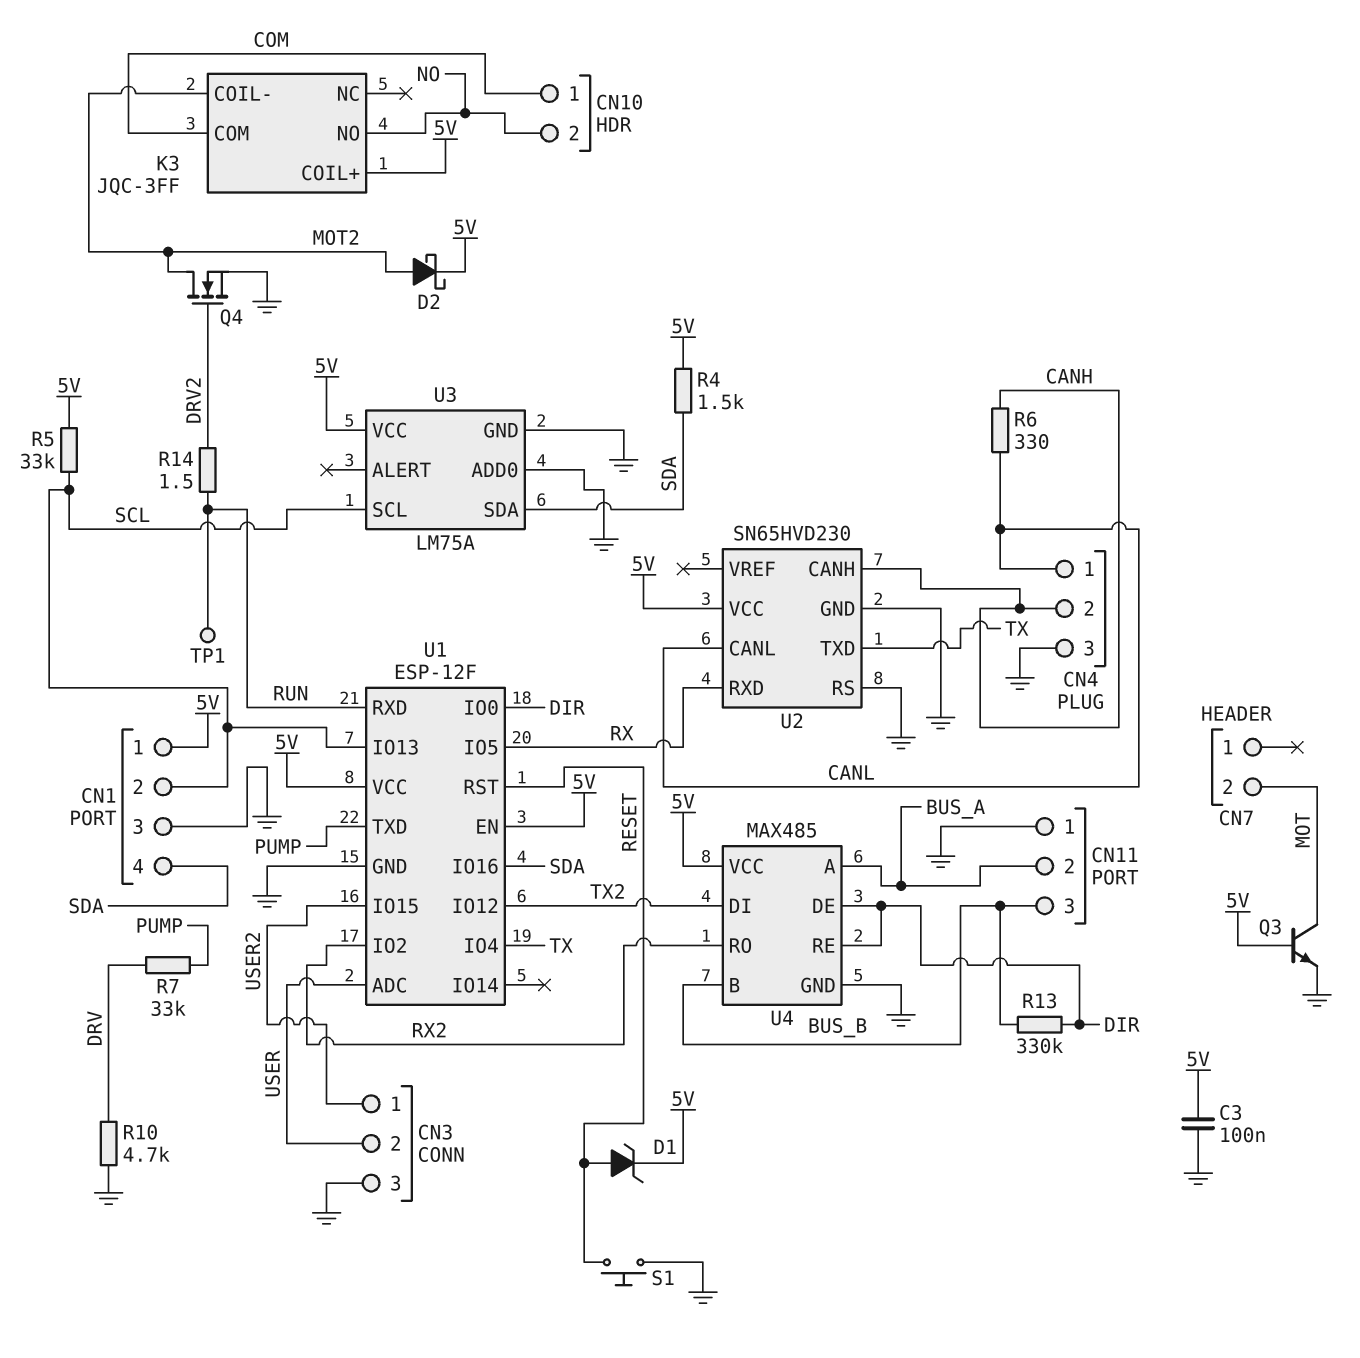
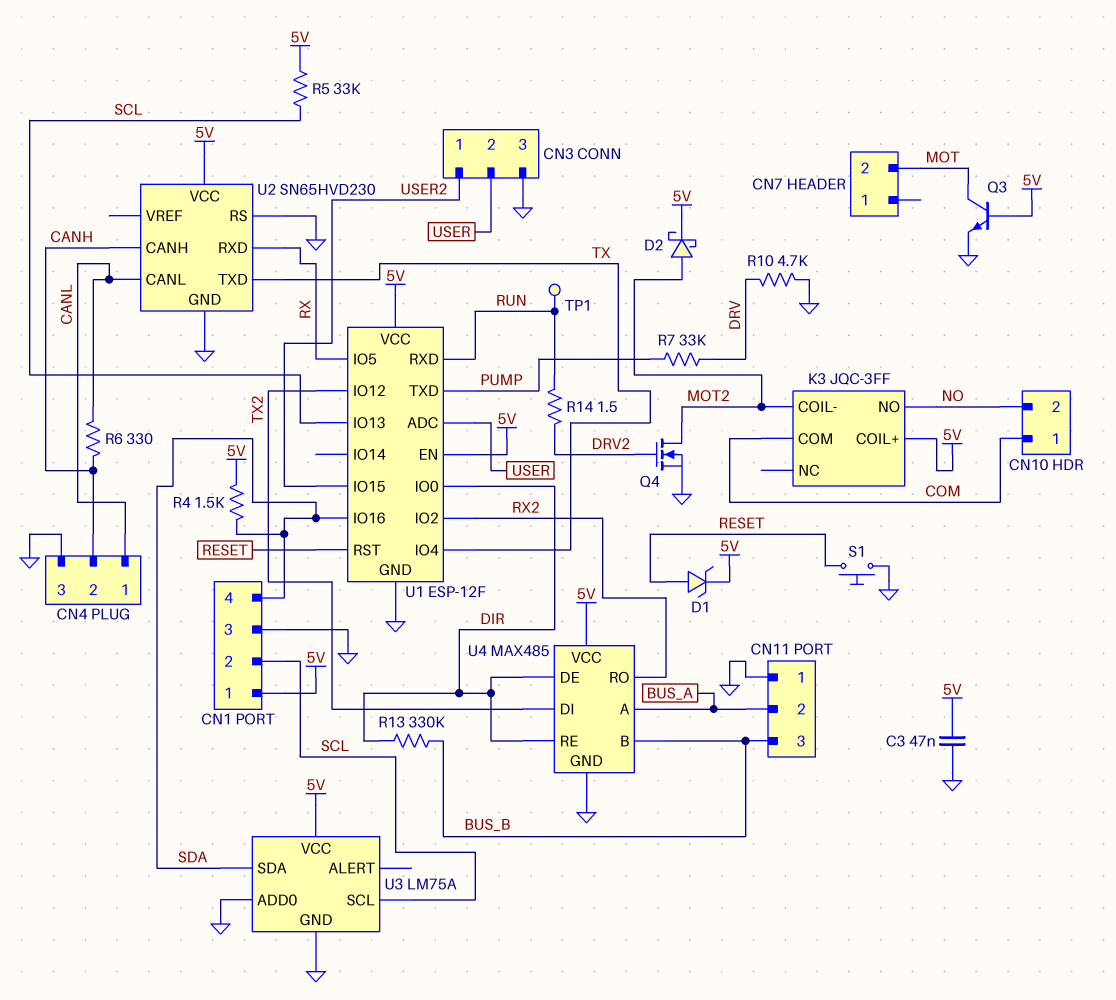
C3: 100nF (5V, GND) -> 47nF (5V, GND)

